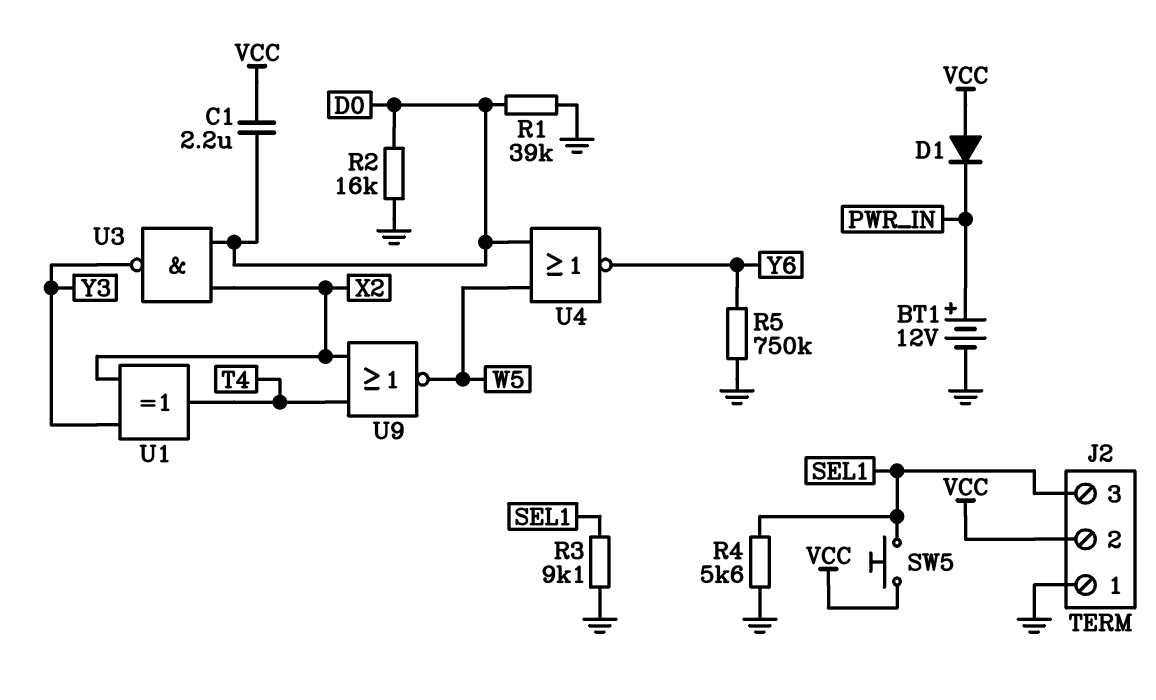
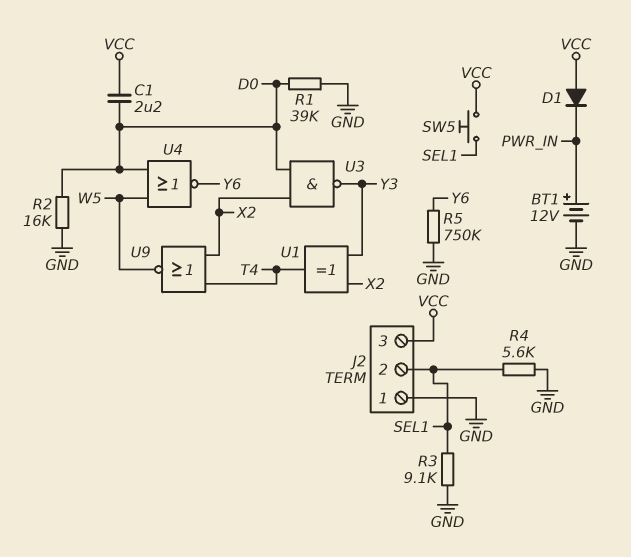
J2 pin 2: VCC -> SEL1
J2 pin 3: SEL1 -> VCC

